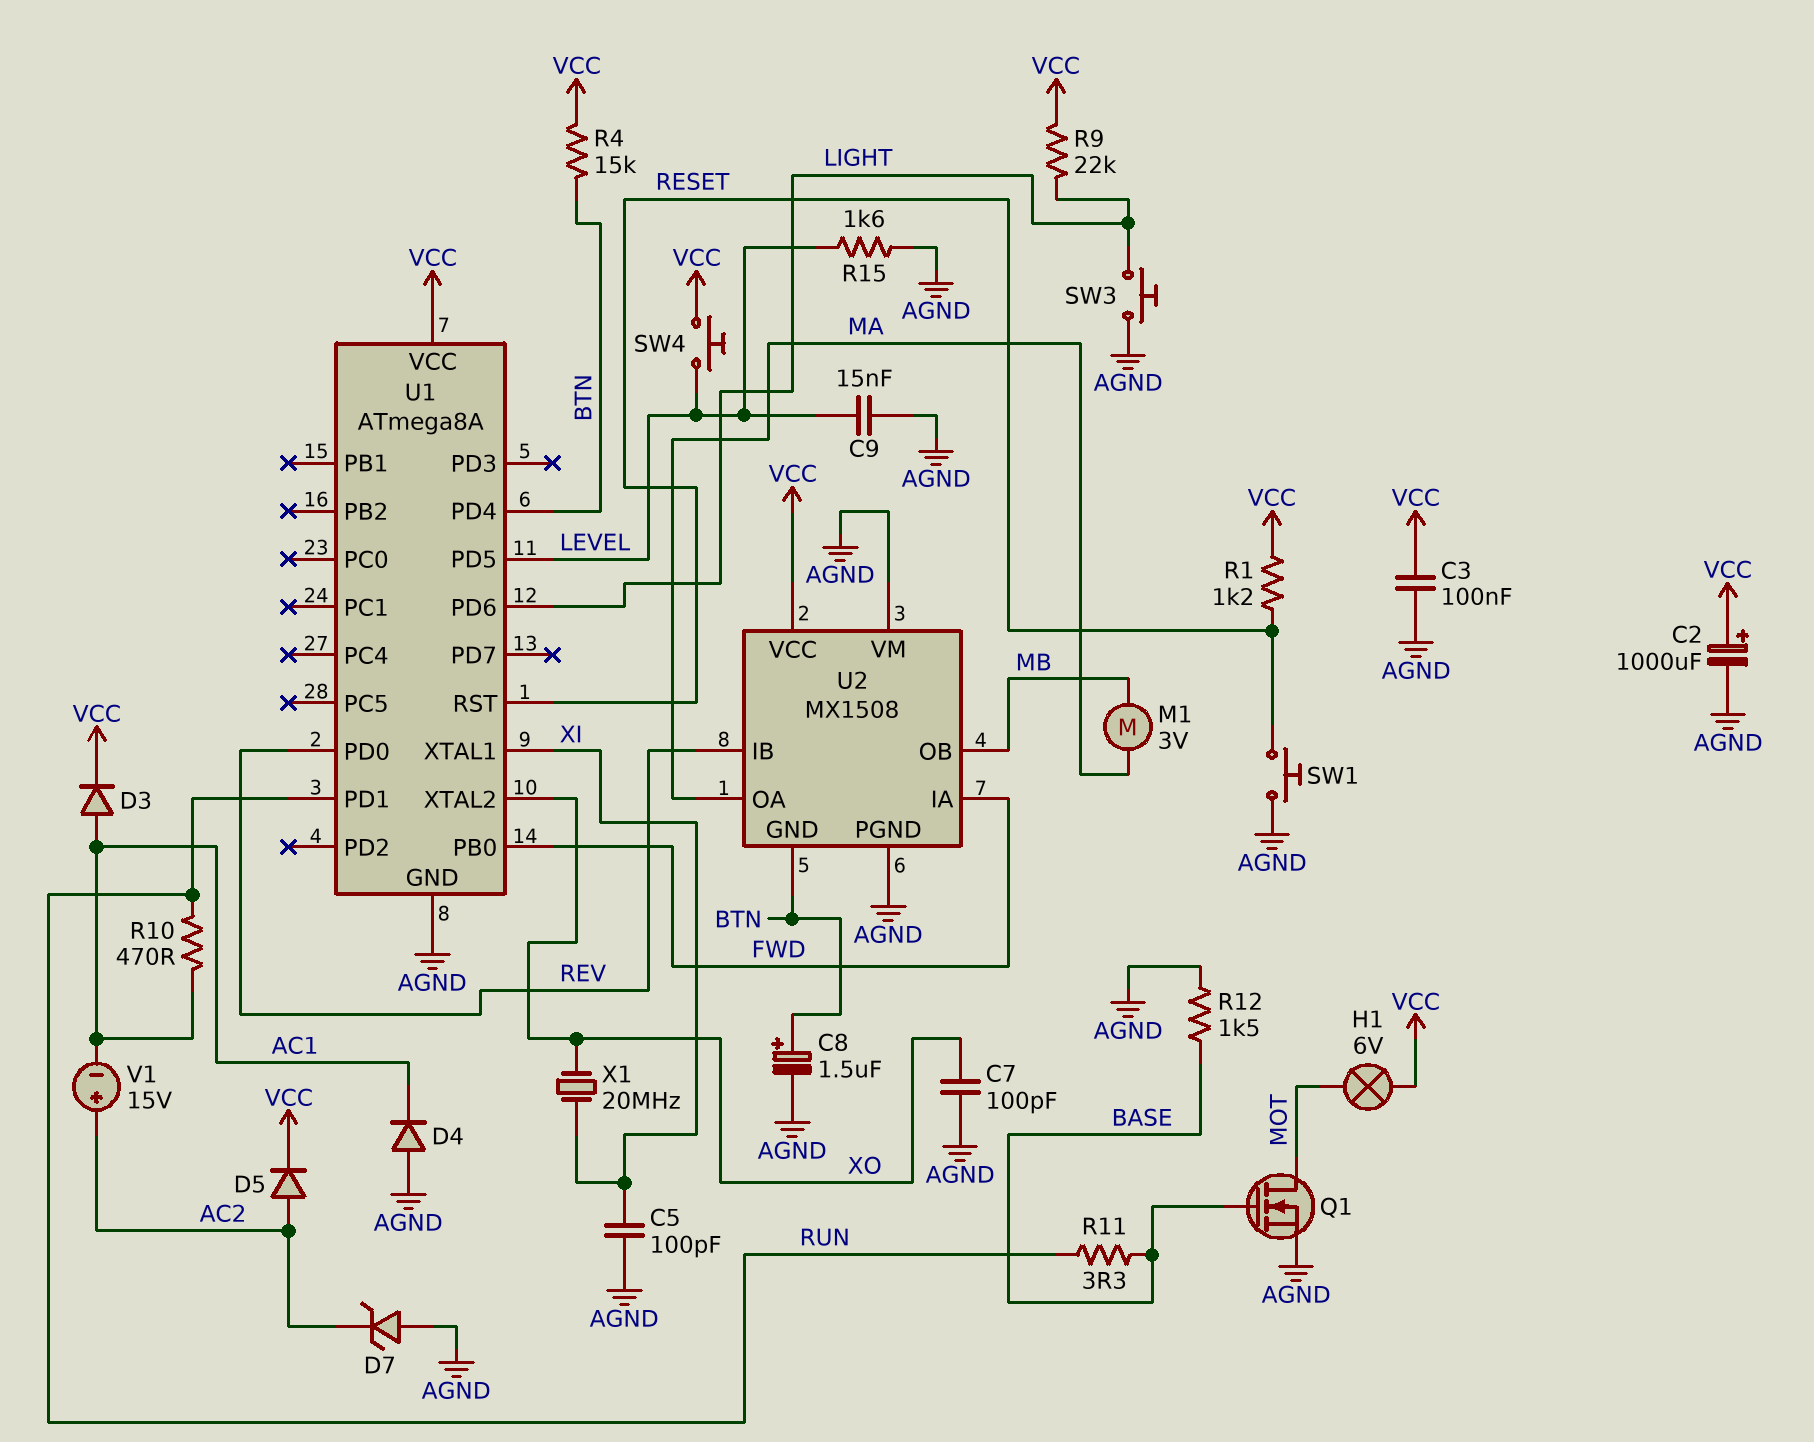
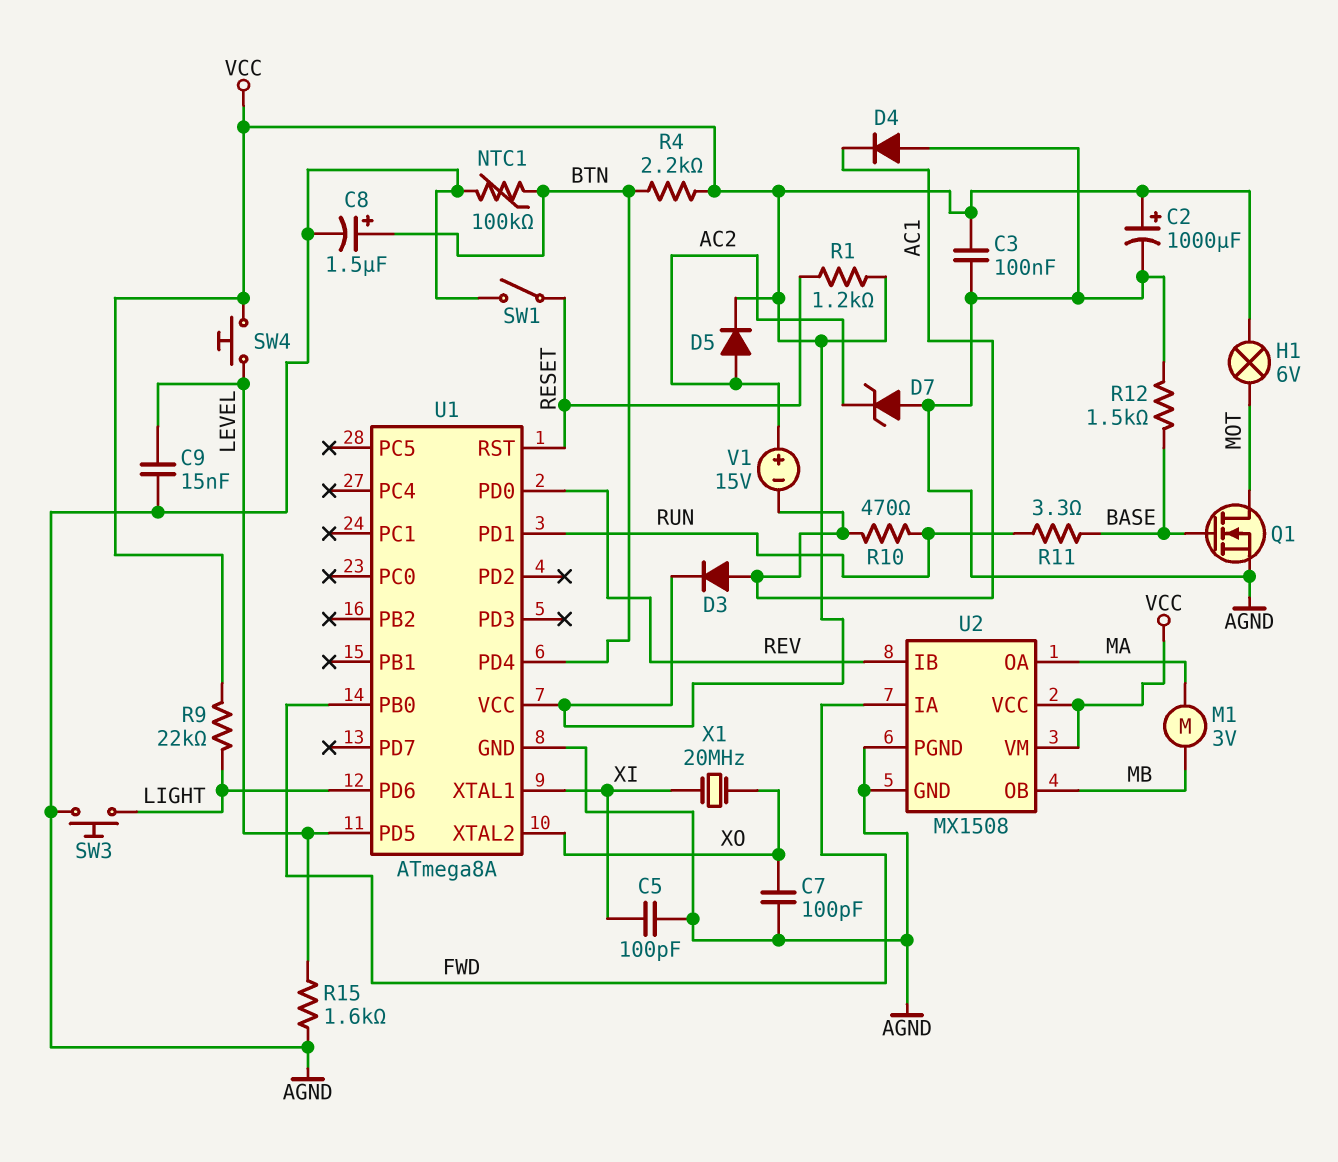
NTC1: none -> 100k (AGND, BTN)
R4: 15k (BTN, VCC) -> 2.2k (BTN, VCC)
SW1: button (AGND, RESET) -> switch (AGND, RESET)
U2 pin GND: BTN -> AGND
U2 pin VM: AGND -> VCC

